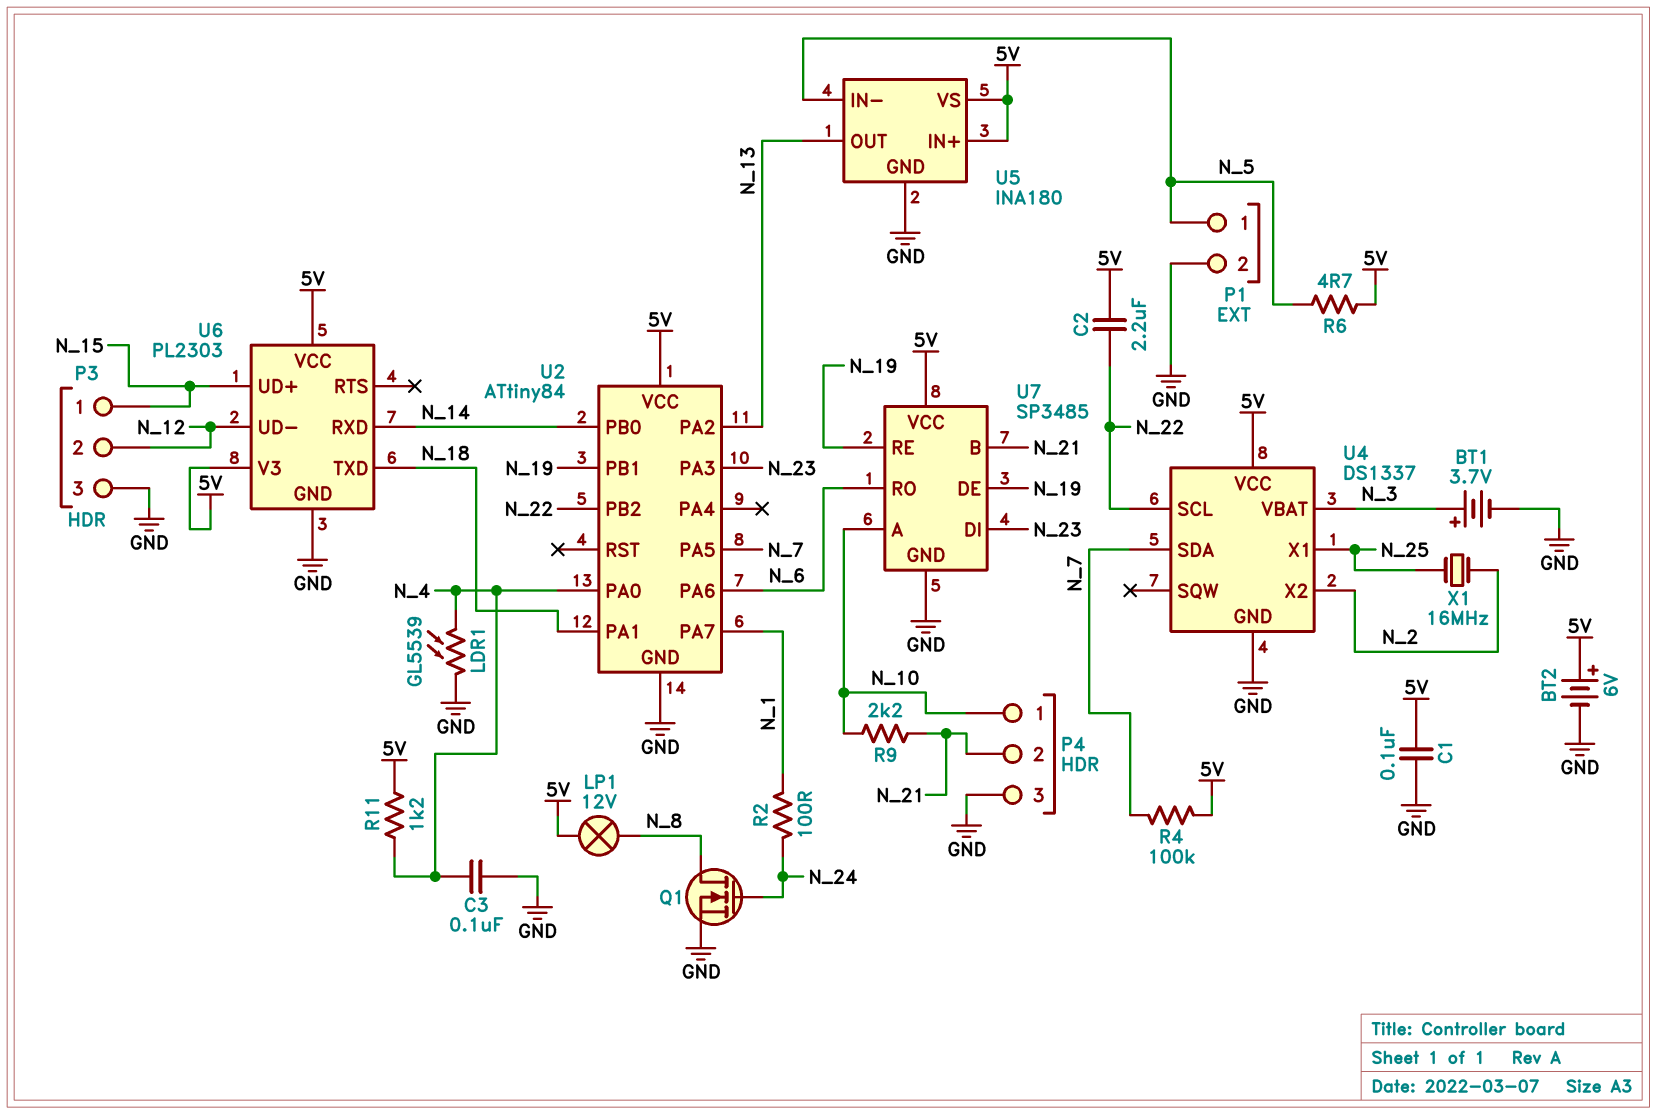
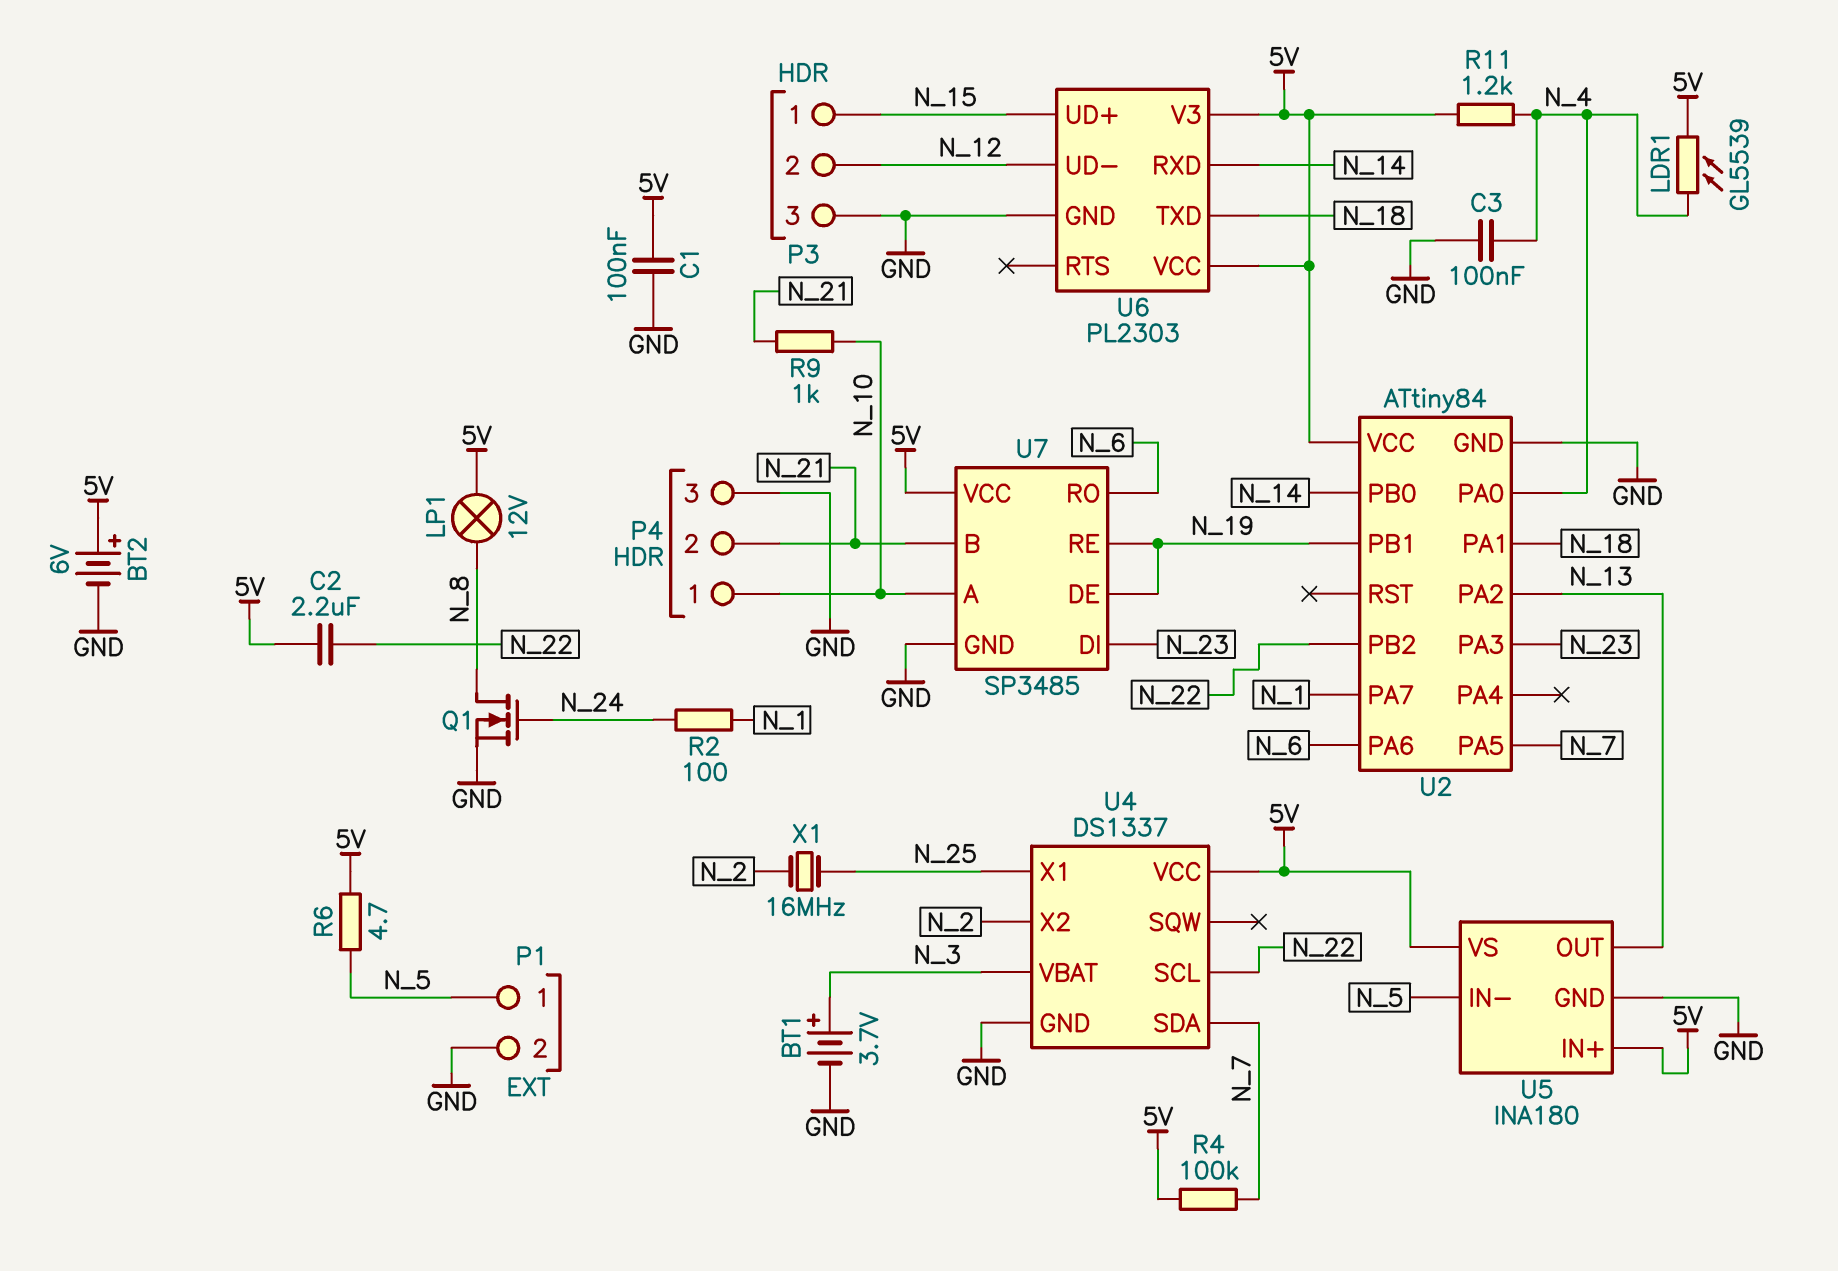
LDR1: GL5539 (GND, N_4) -> GL5539 (5V, N_4)
R9: 2.2k (N_10, N_21) -> 1k (N_10, N_21)

